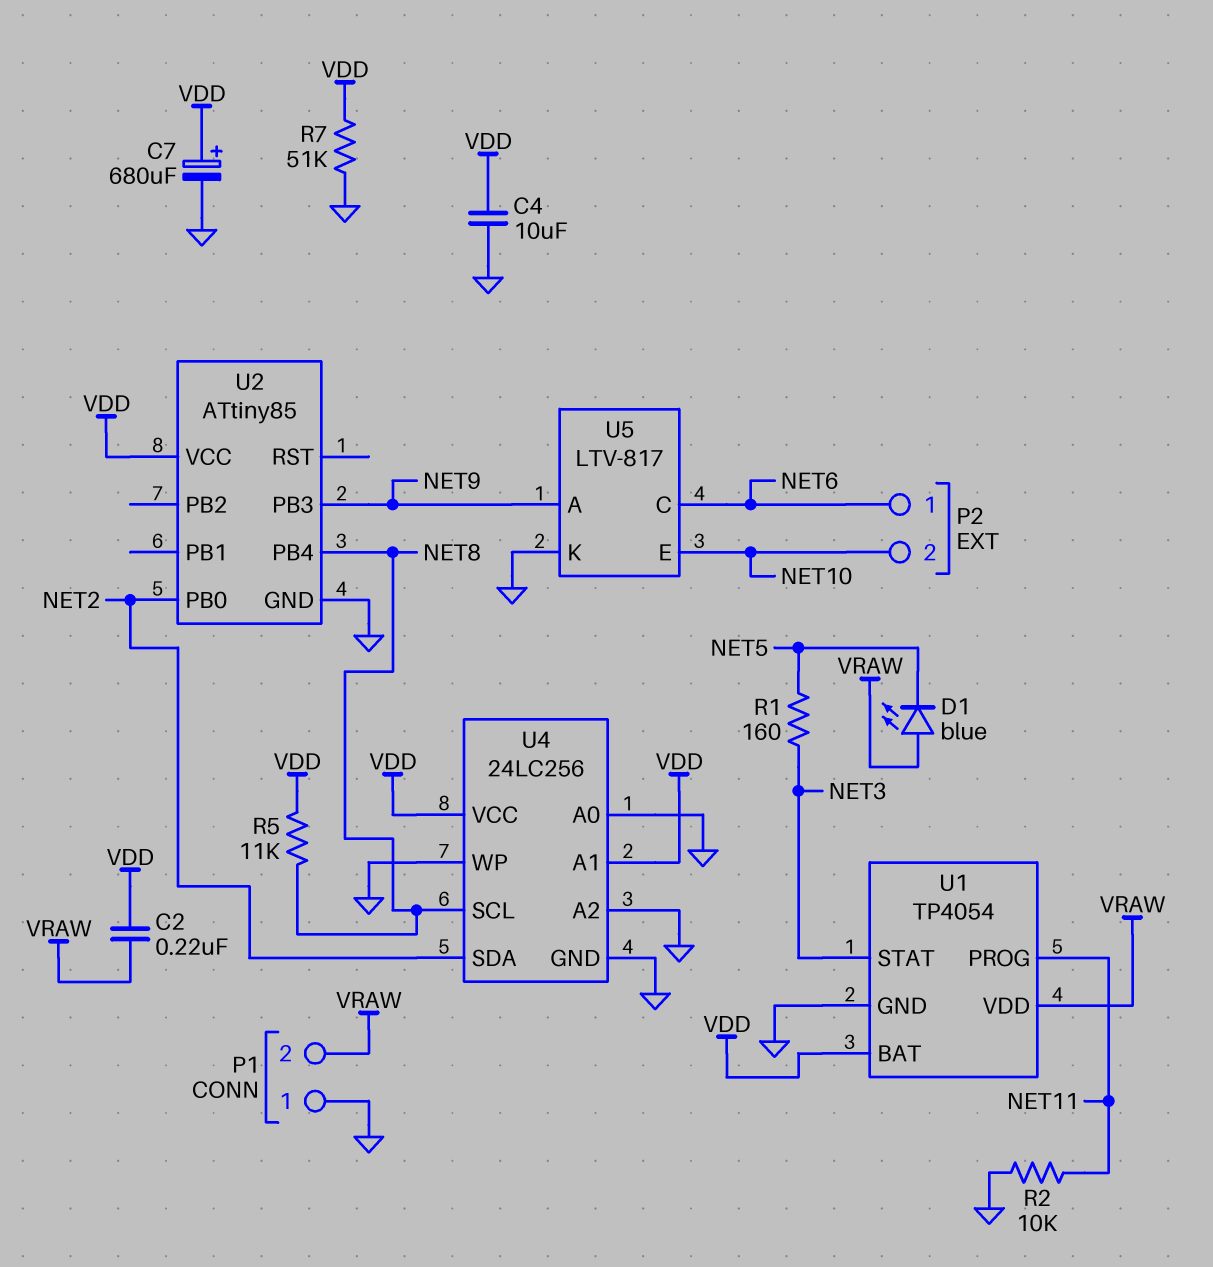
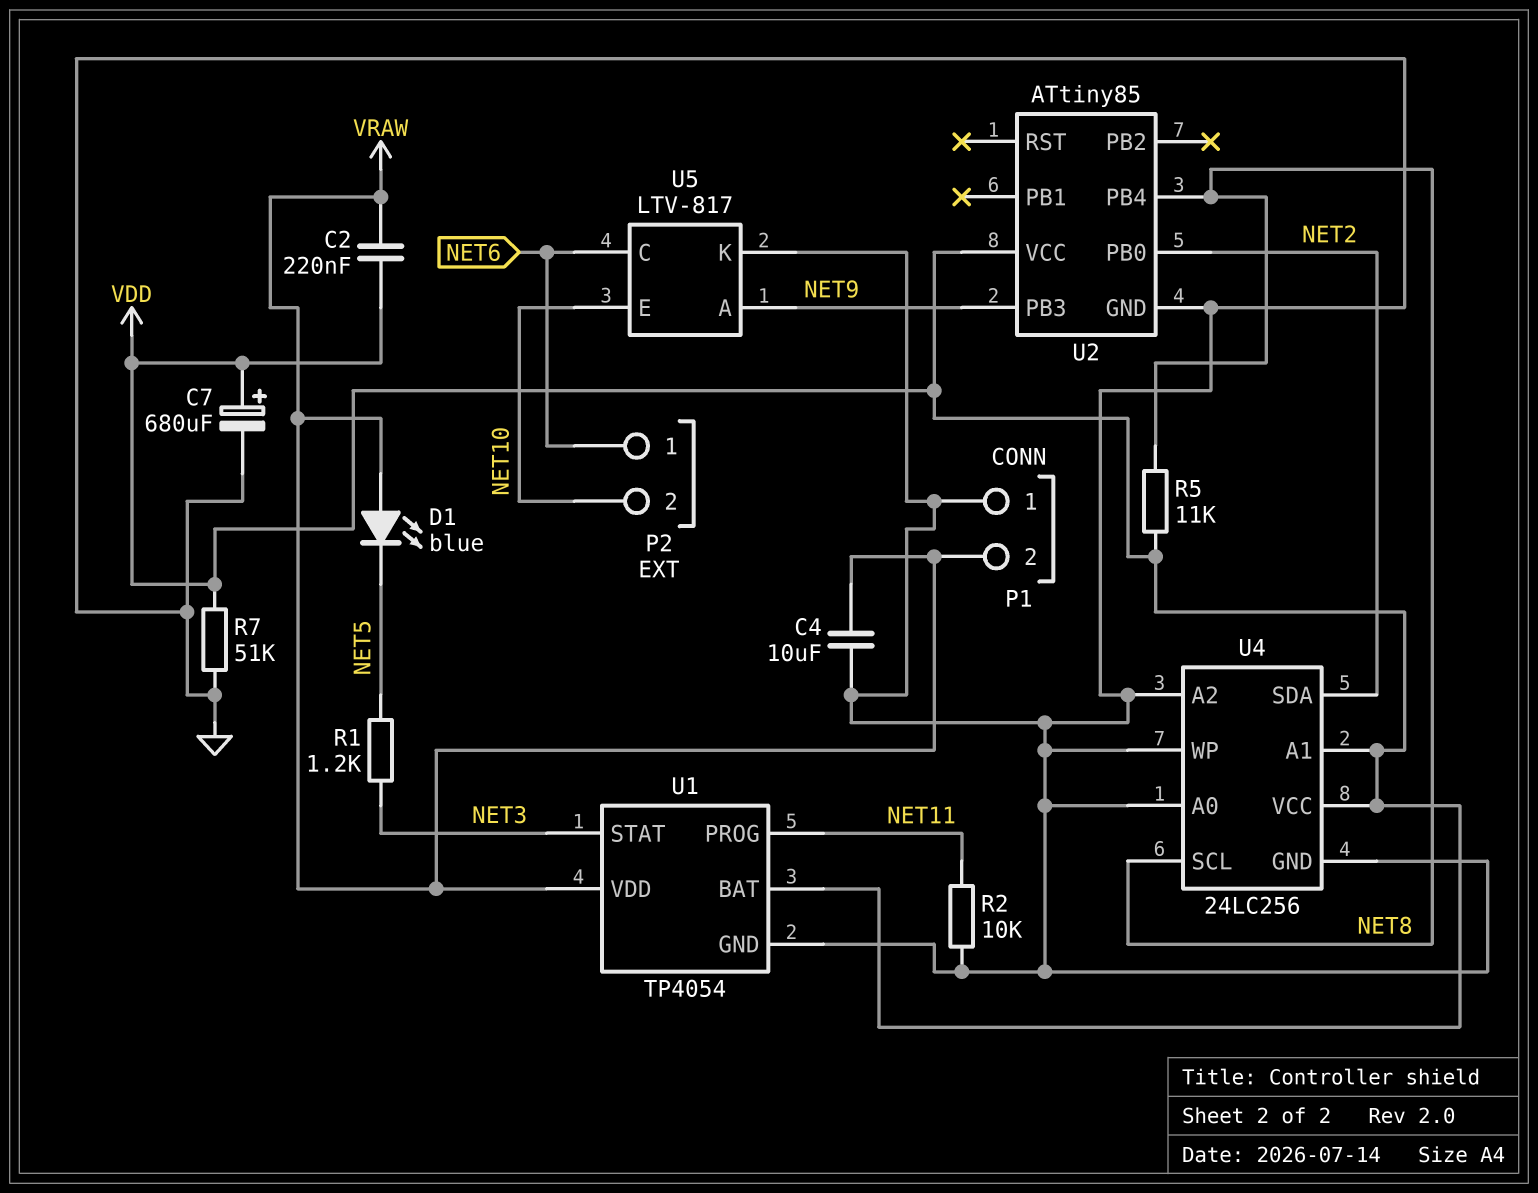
C4: 10uF (GND, VDD) -> 10uF (GND, VRAW)
R1: 160 (NET3, NET5) -> 1.2k (NET3, NET5)

